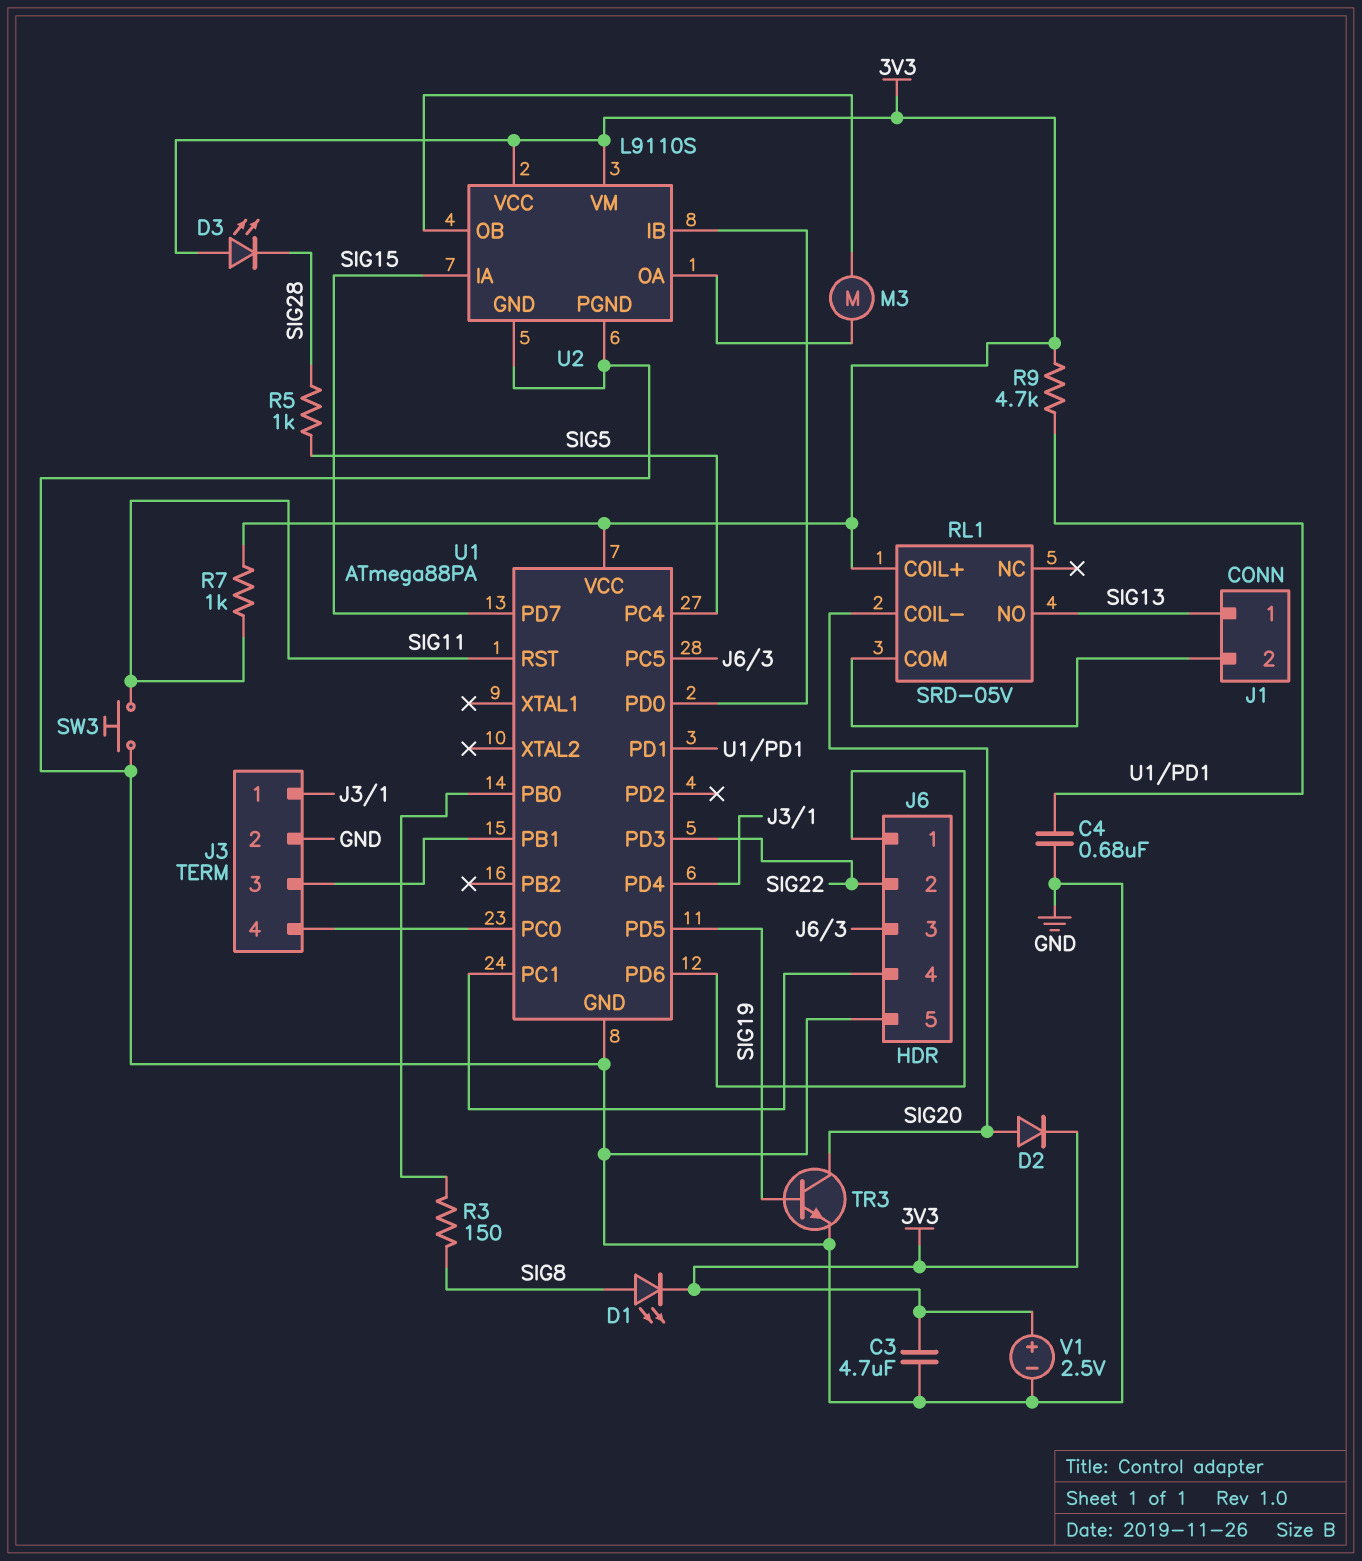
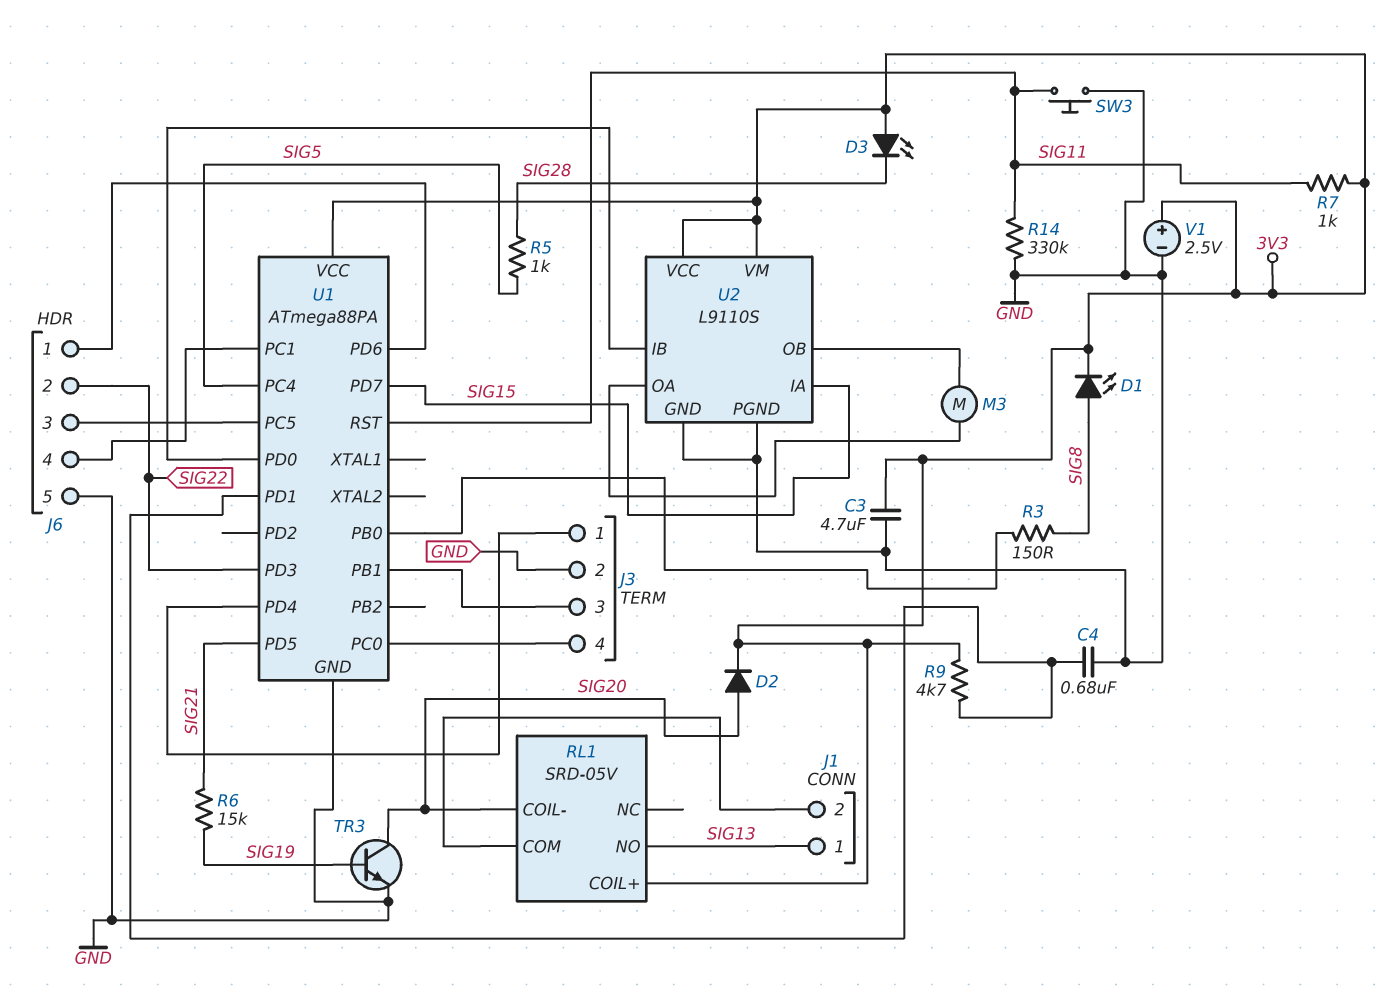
R6: none -> 15k (SIG19, SIG21)
R14: none -> 330k (GND, SIG11)
U1 pin PD5: SIG19 -> SIG21

